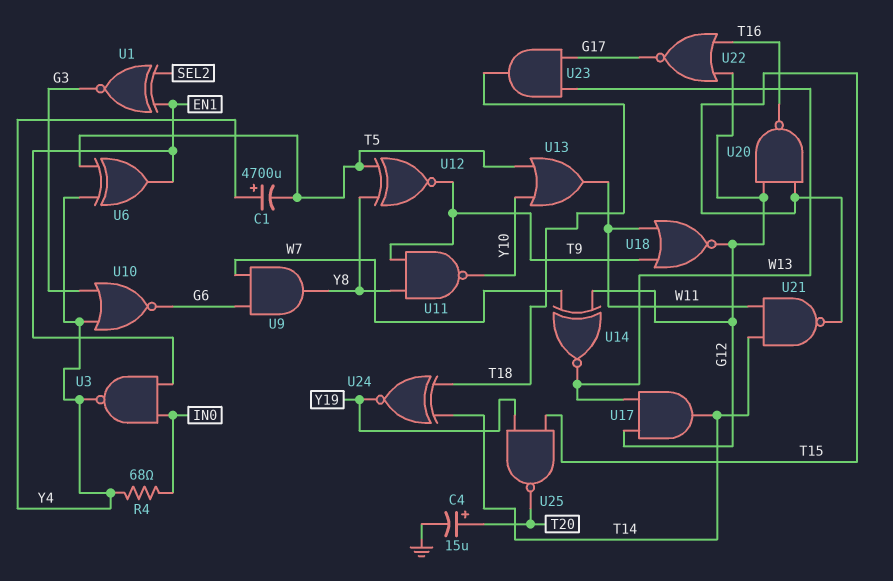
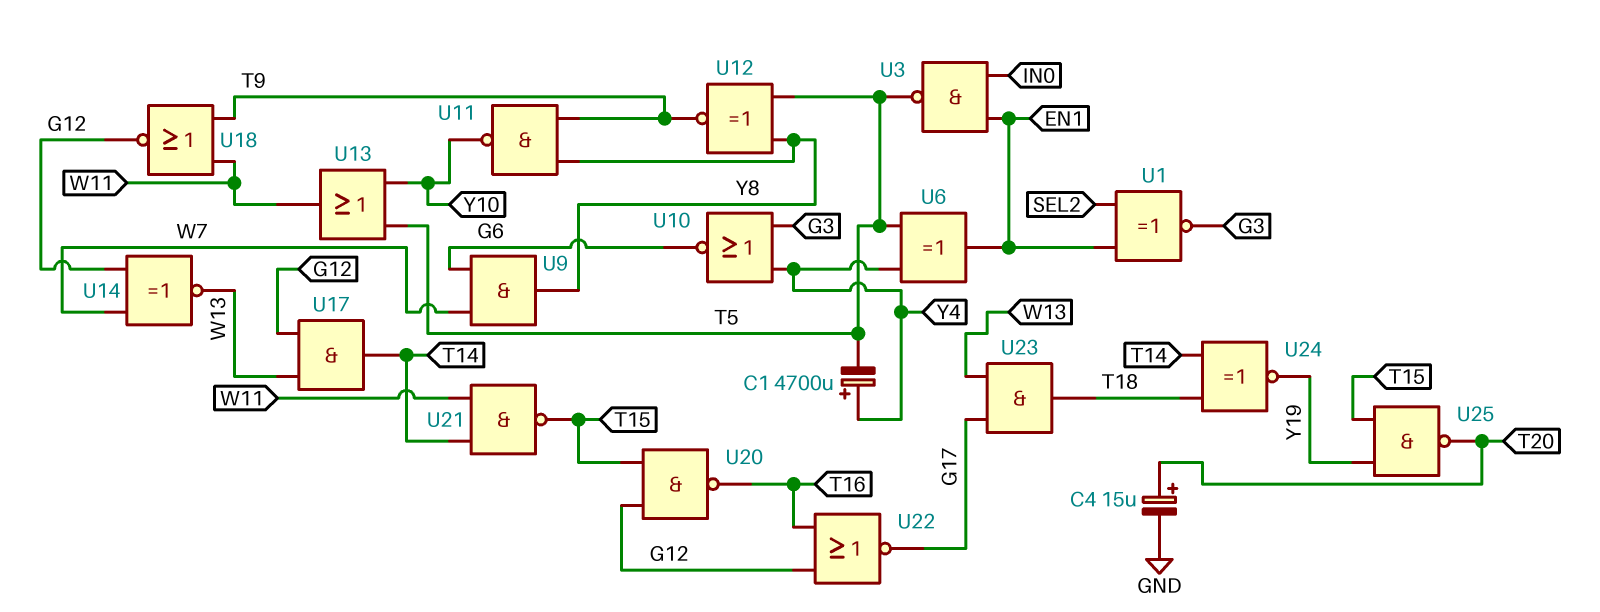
R4: 68 (IN0, Y4) -> none
U3: NAND (in EN1, in IN0, out Y4) -> NAND (in EN1, in IN0, out T5)

